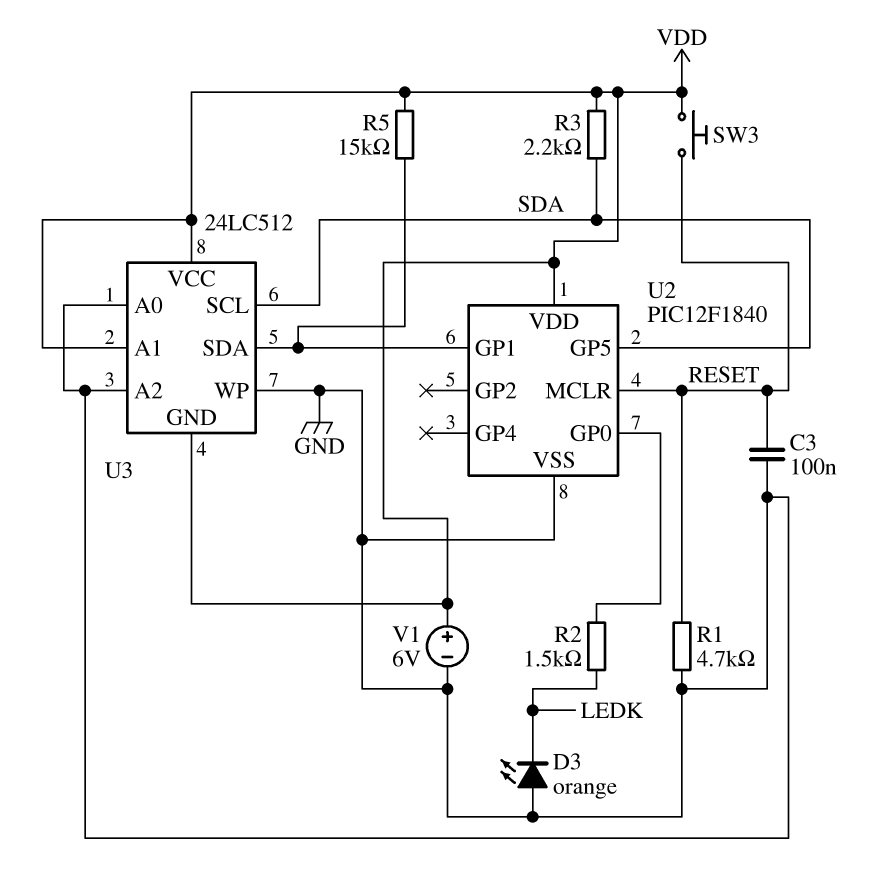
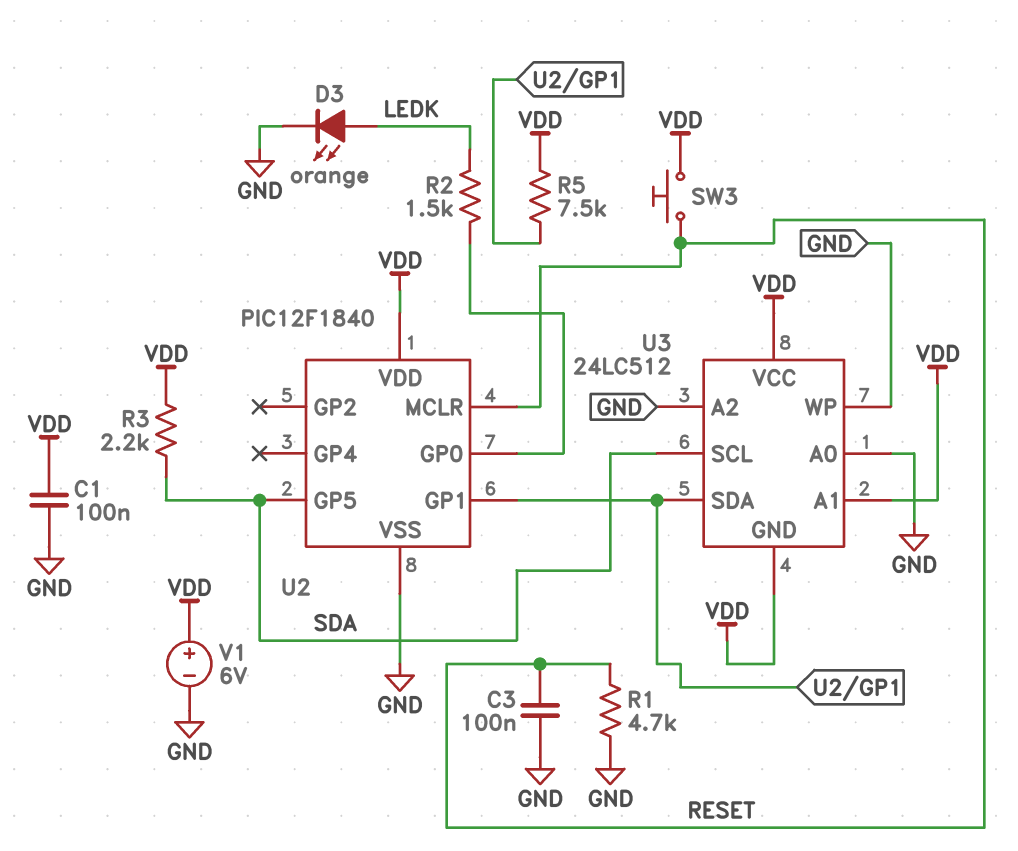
C1: none -> 100nF (GND, VDD)
D3: LED orange (A GND, K LEDK) -> LED orange (A LEDK, K GND)
R5: 15k (U2/GP1, VDD) -> 7.5k (U2/GP1, VDD)

